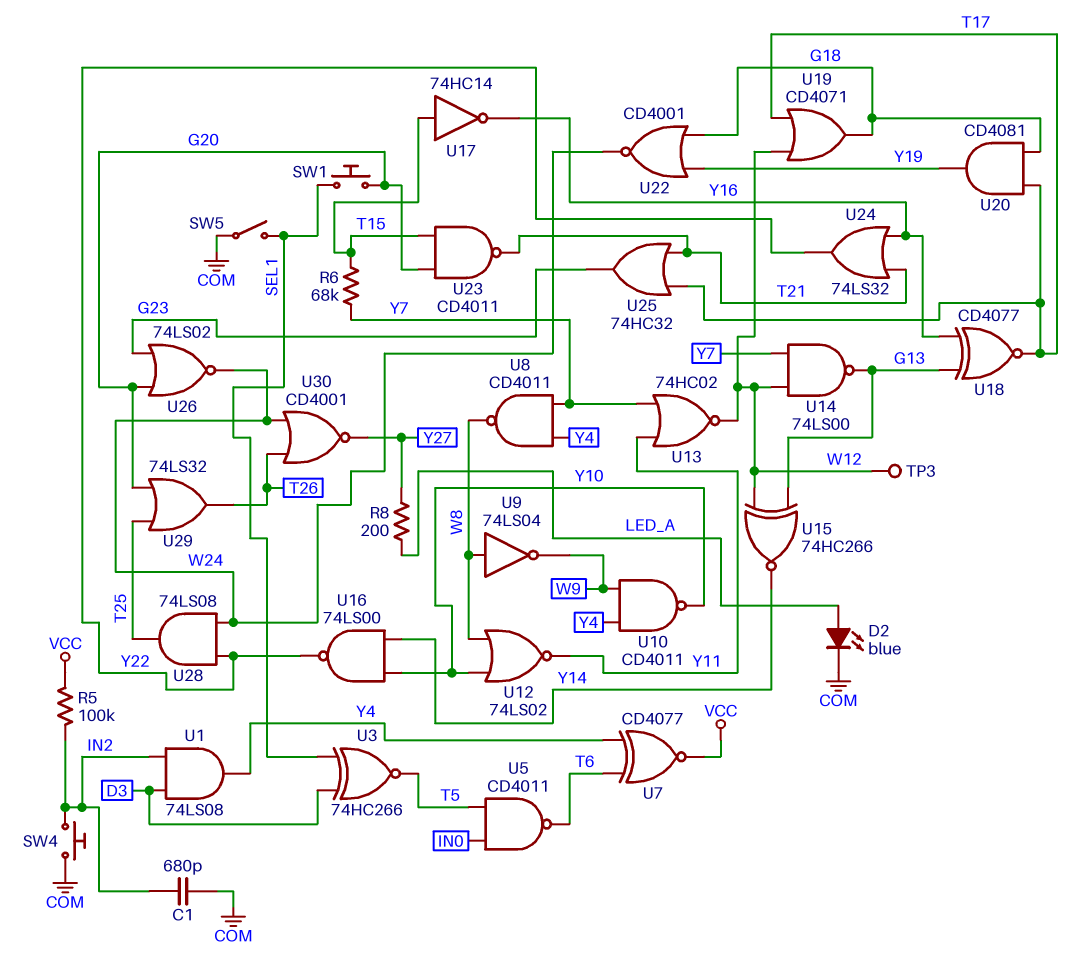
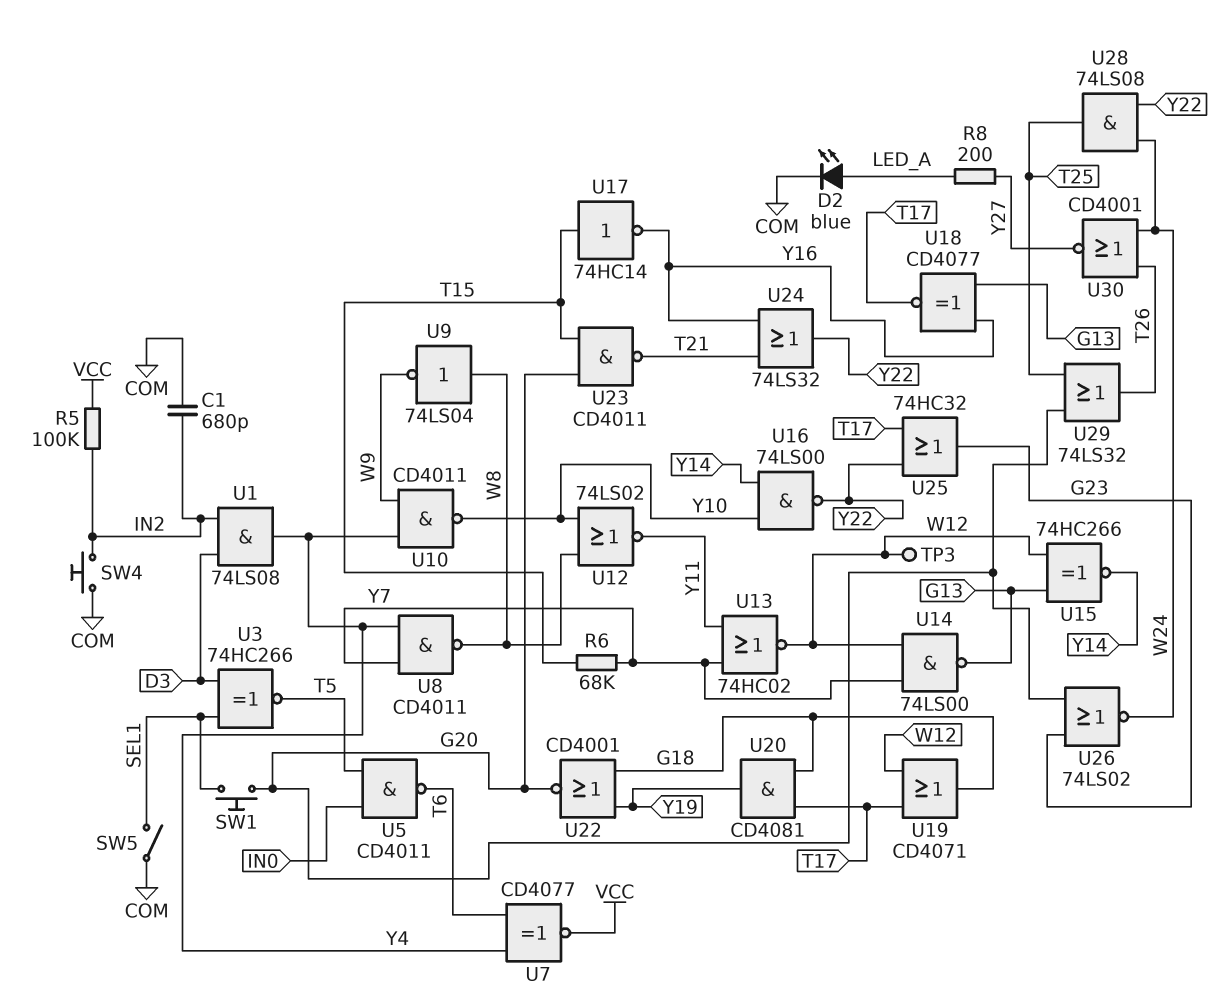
U22: NOR CD4001 (in G18, in Y19, out W24) -> NOR CD4001 (in G18, in Y19, out G20)
U25: OR 74HC32 (in T17, in T21, out G23) -> OR 74HC32 (in T17, in Y22, out G23)

